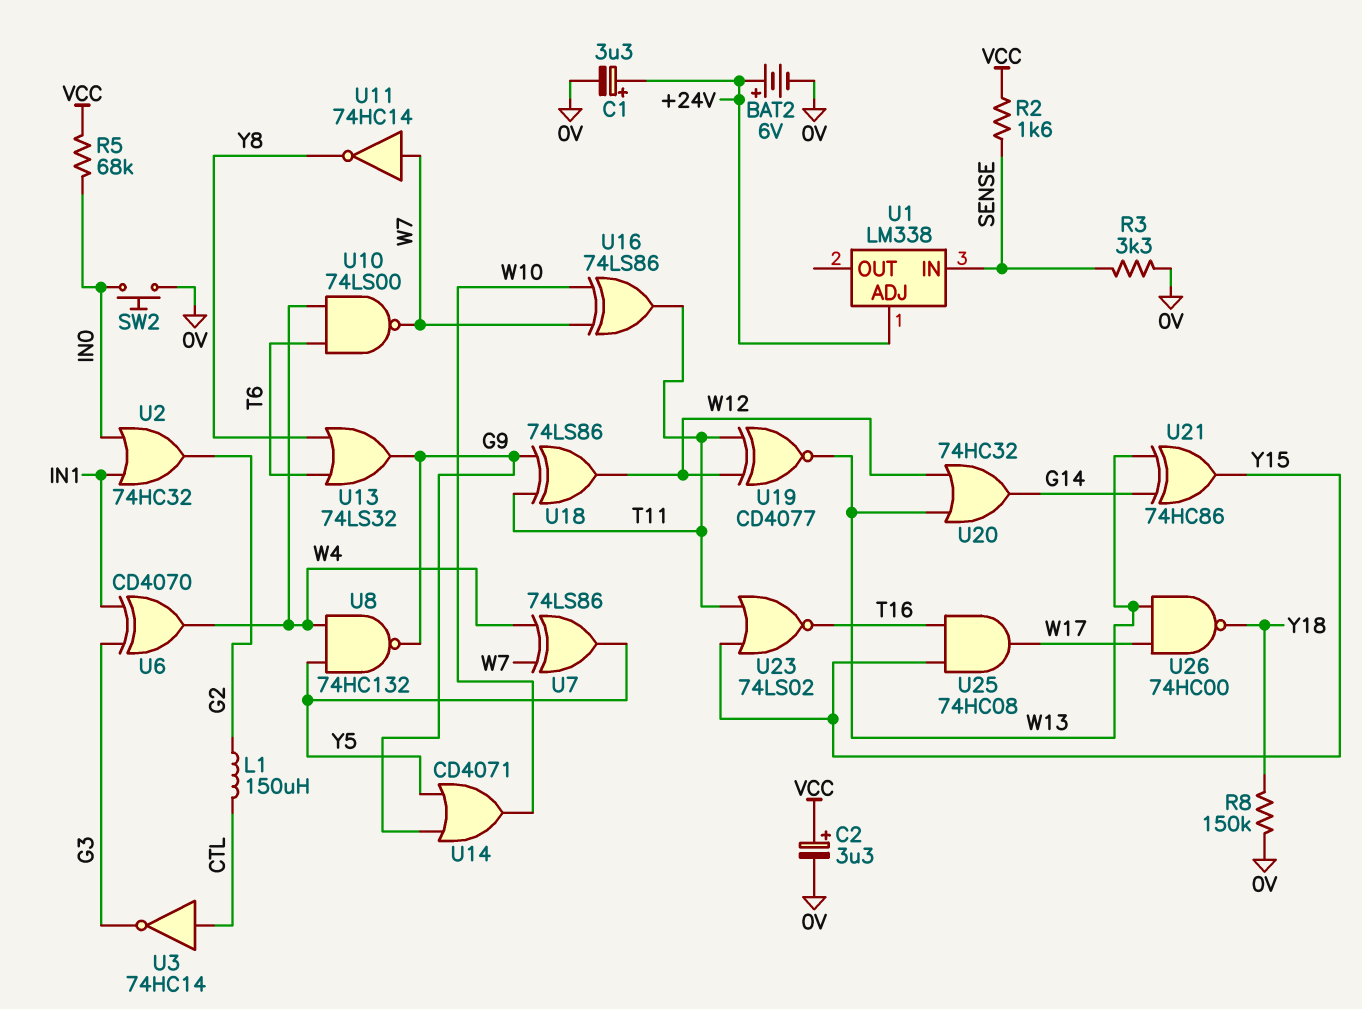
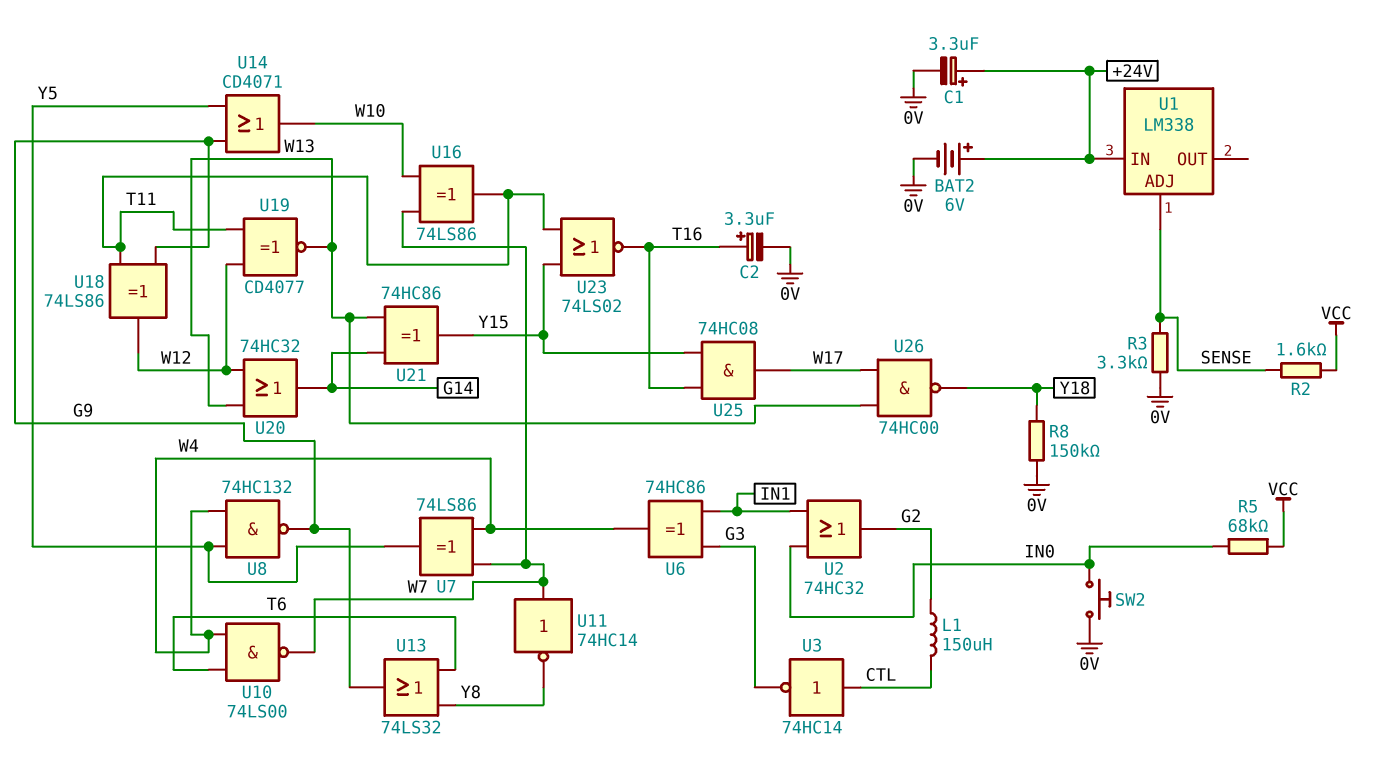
C2: 3.3uF (plus VCC, minus 0V) -> 3.3uF (plus T16, minus 0V)
U1 pin ADJ: +24V -> SENSE
U1 pin IN: SENSE -> +24V
U6: XOR CD4070 (in G3, in IN1, out W4) -> XOR 74HC86 (in G3, in IN1, out W4)

